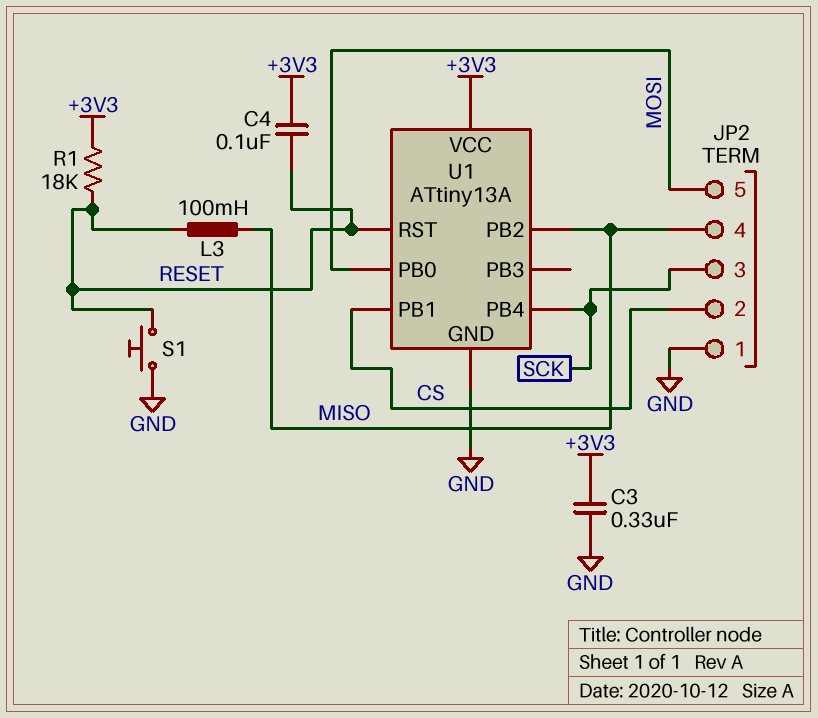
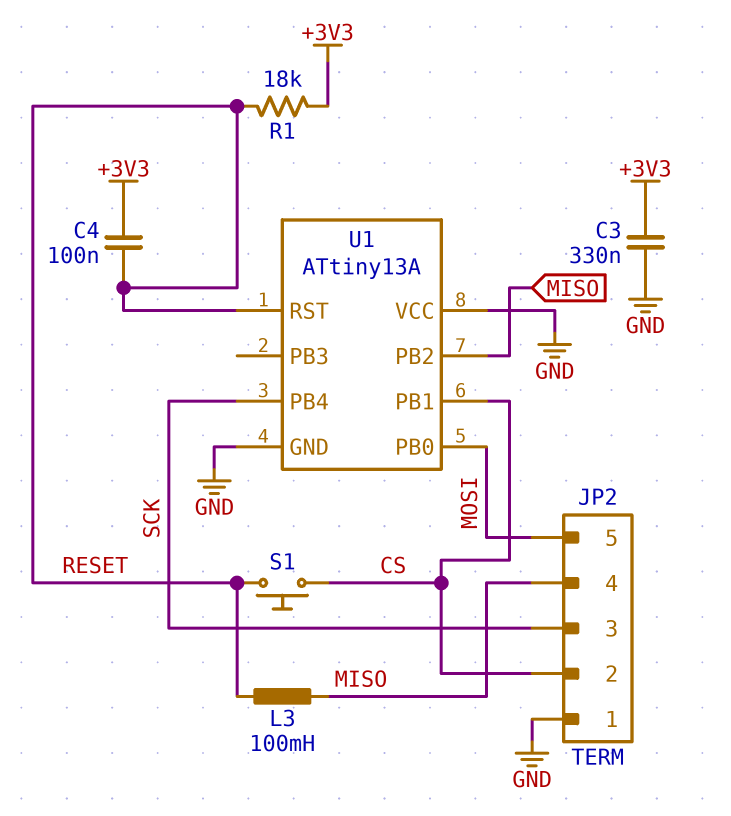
S1: button (GND, RESET) -> button (CS, RESET)
U1 pin VCC: +3V3 -> GND

